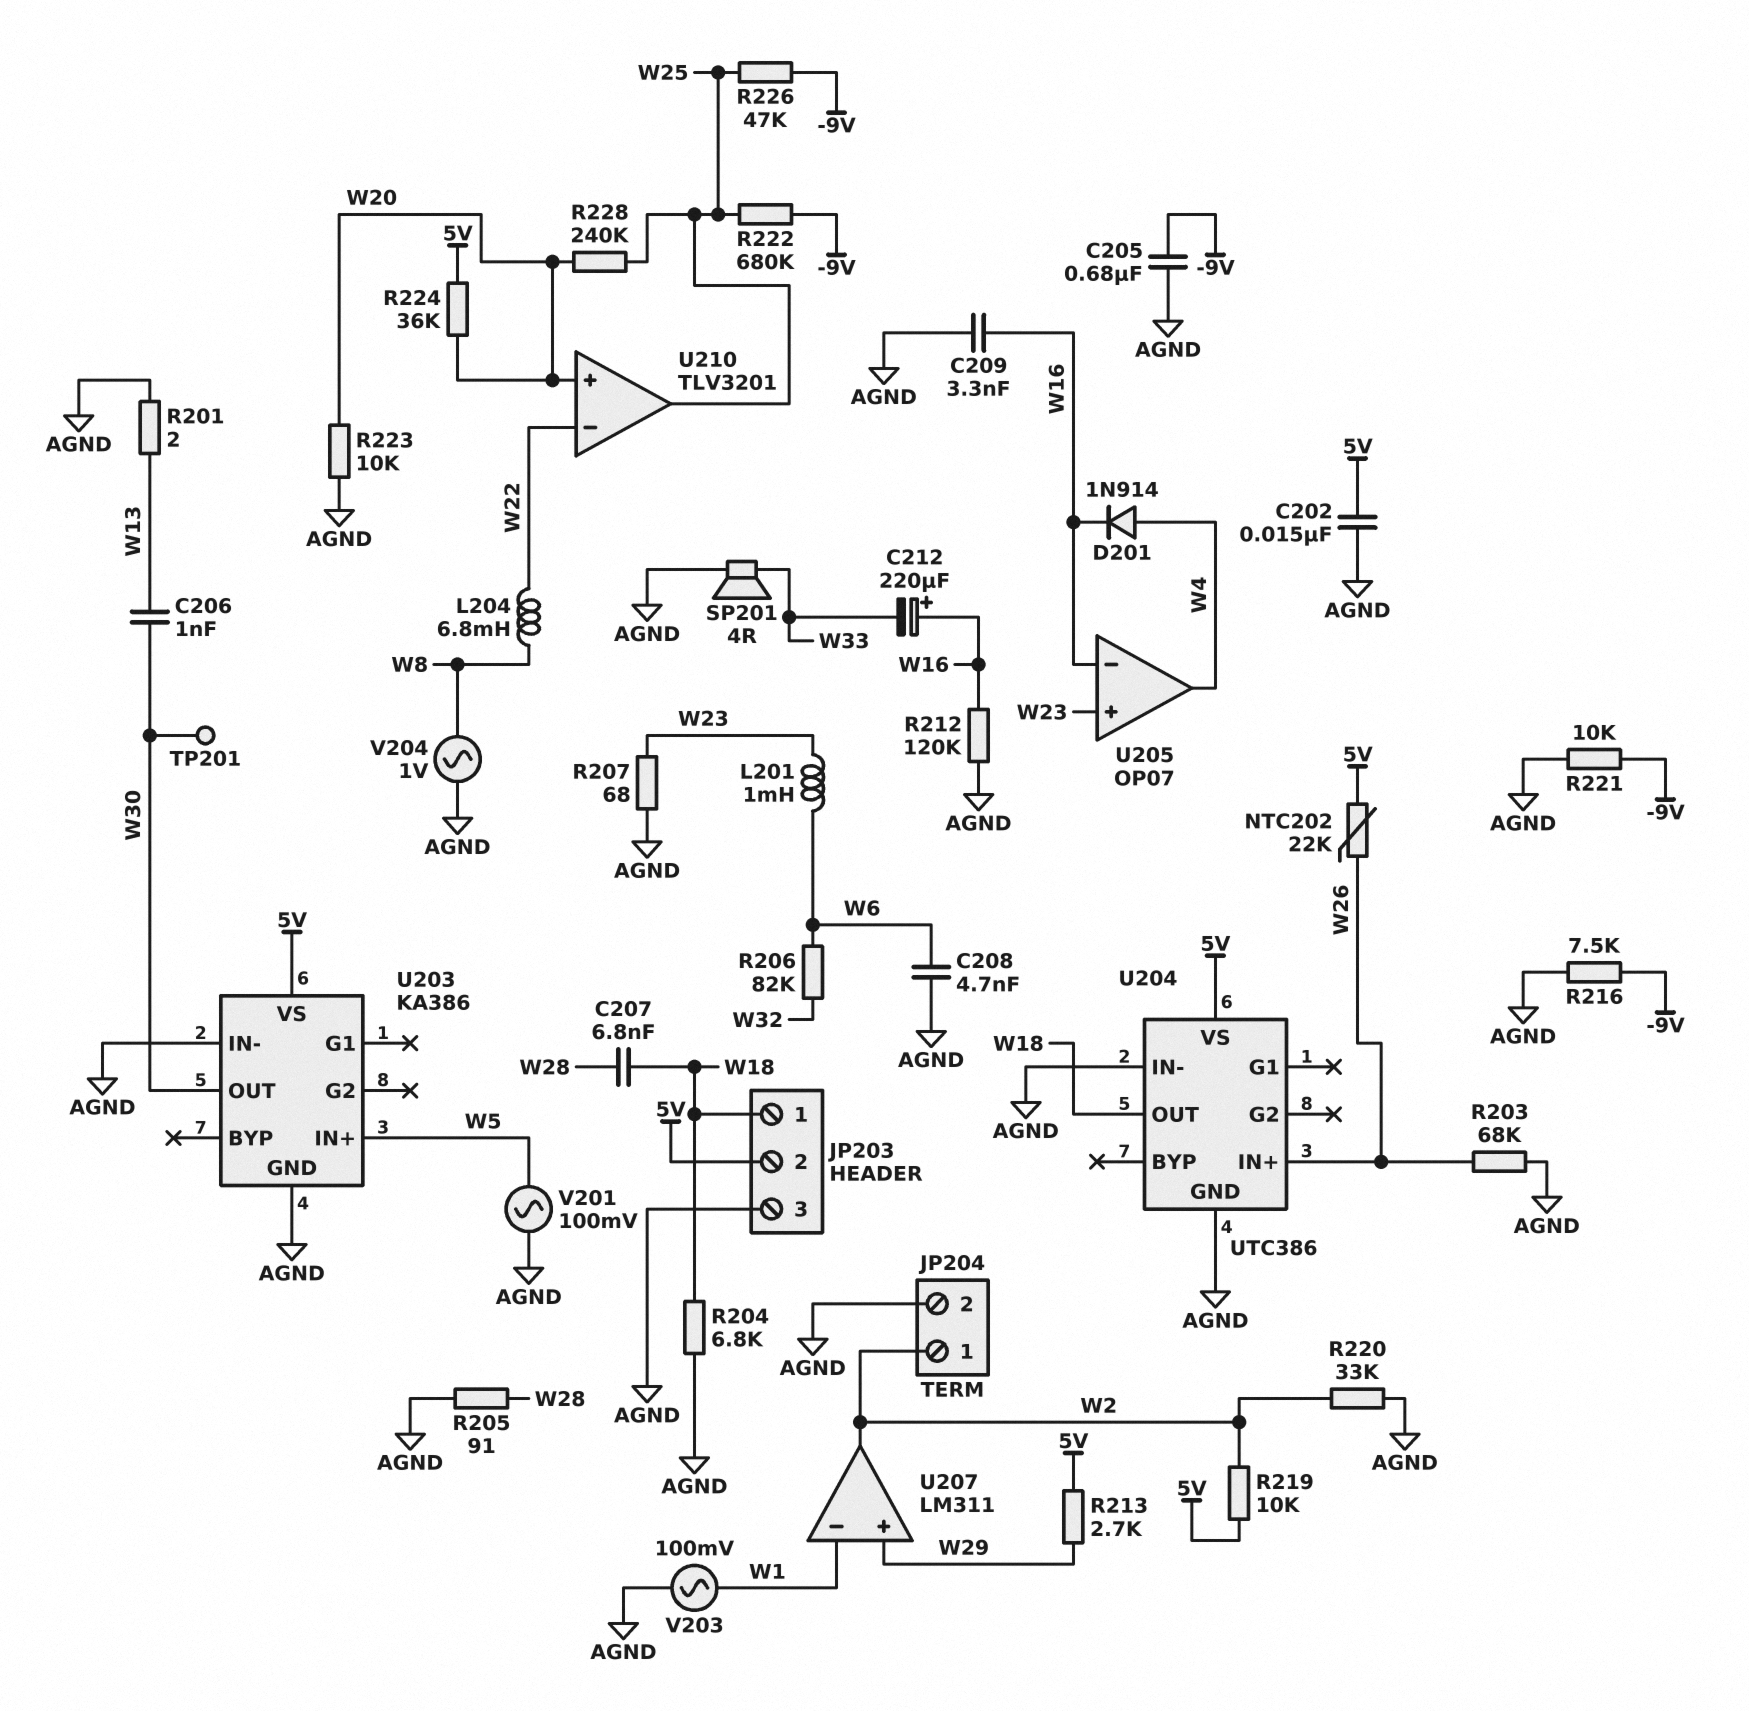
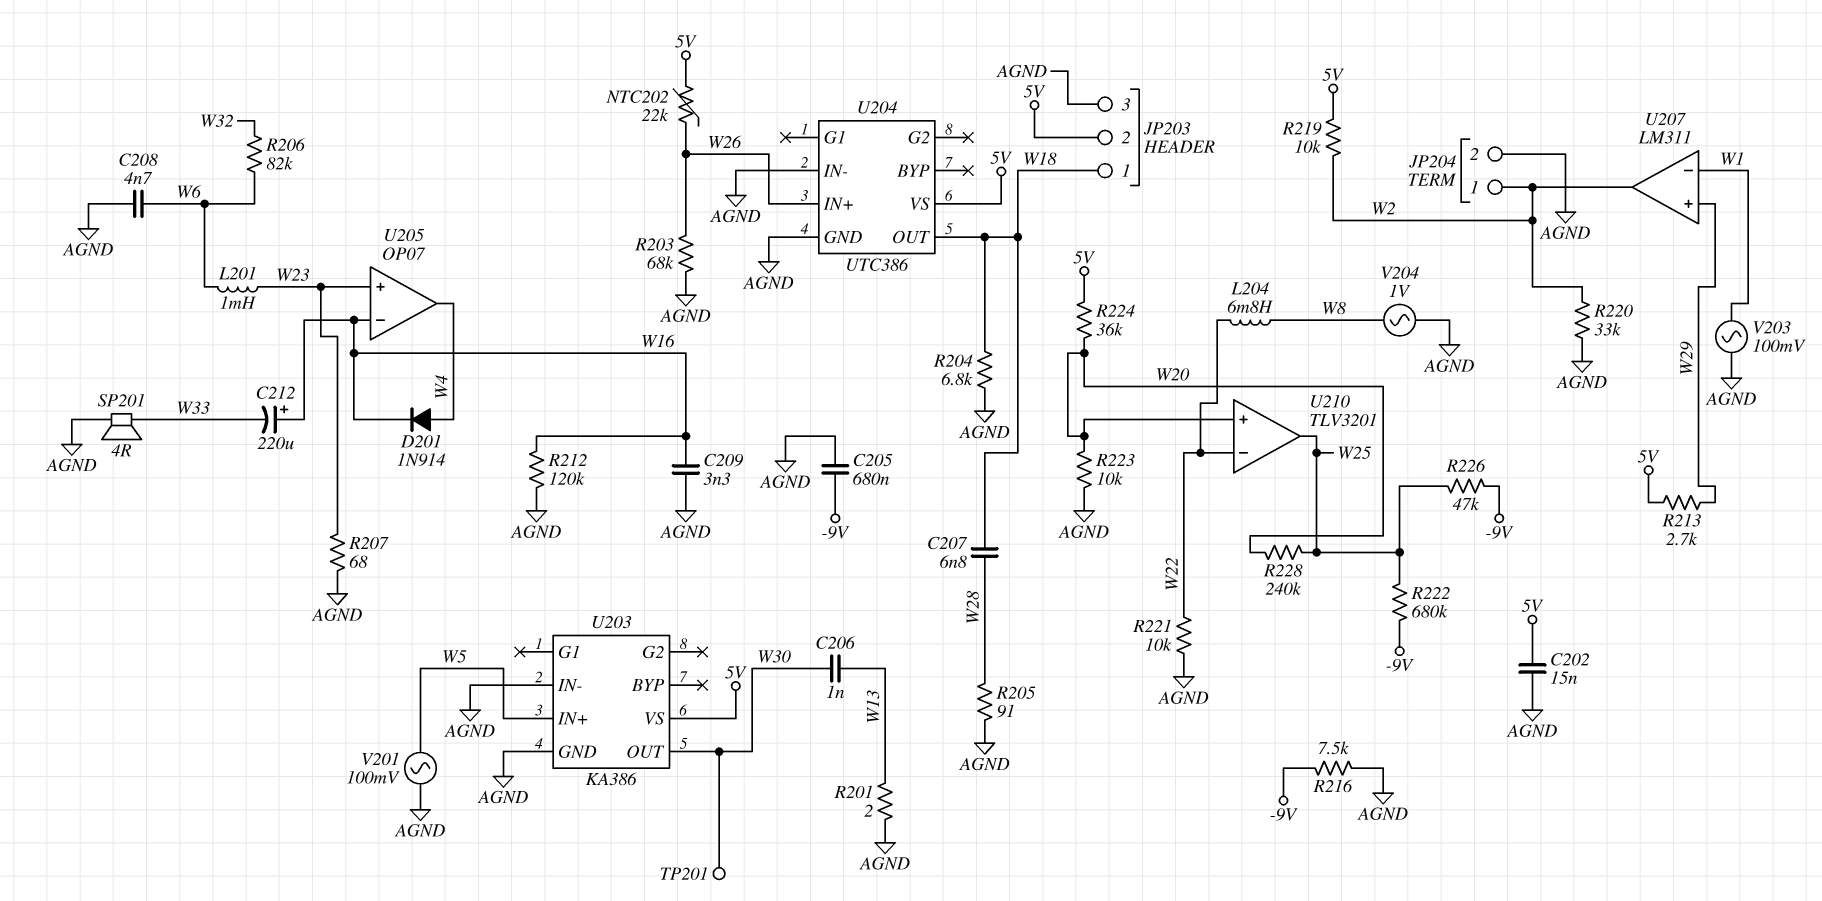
R221: 10k (-9V, AGND) -> 10k (AGND, W22)

